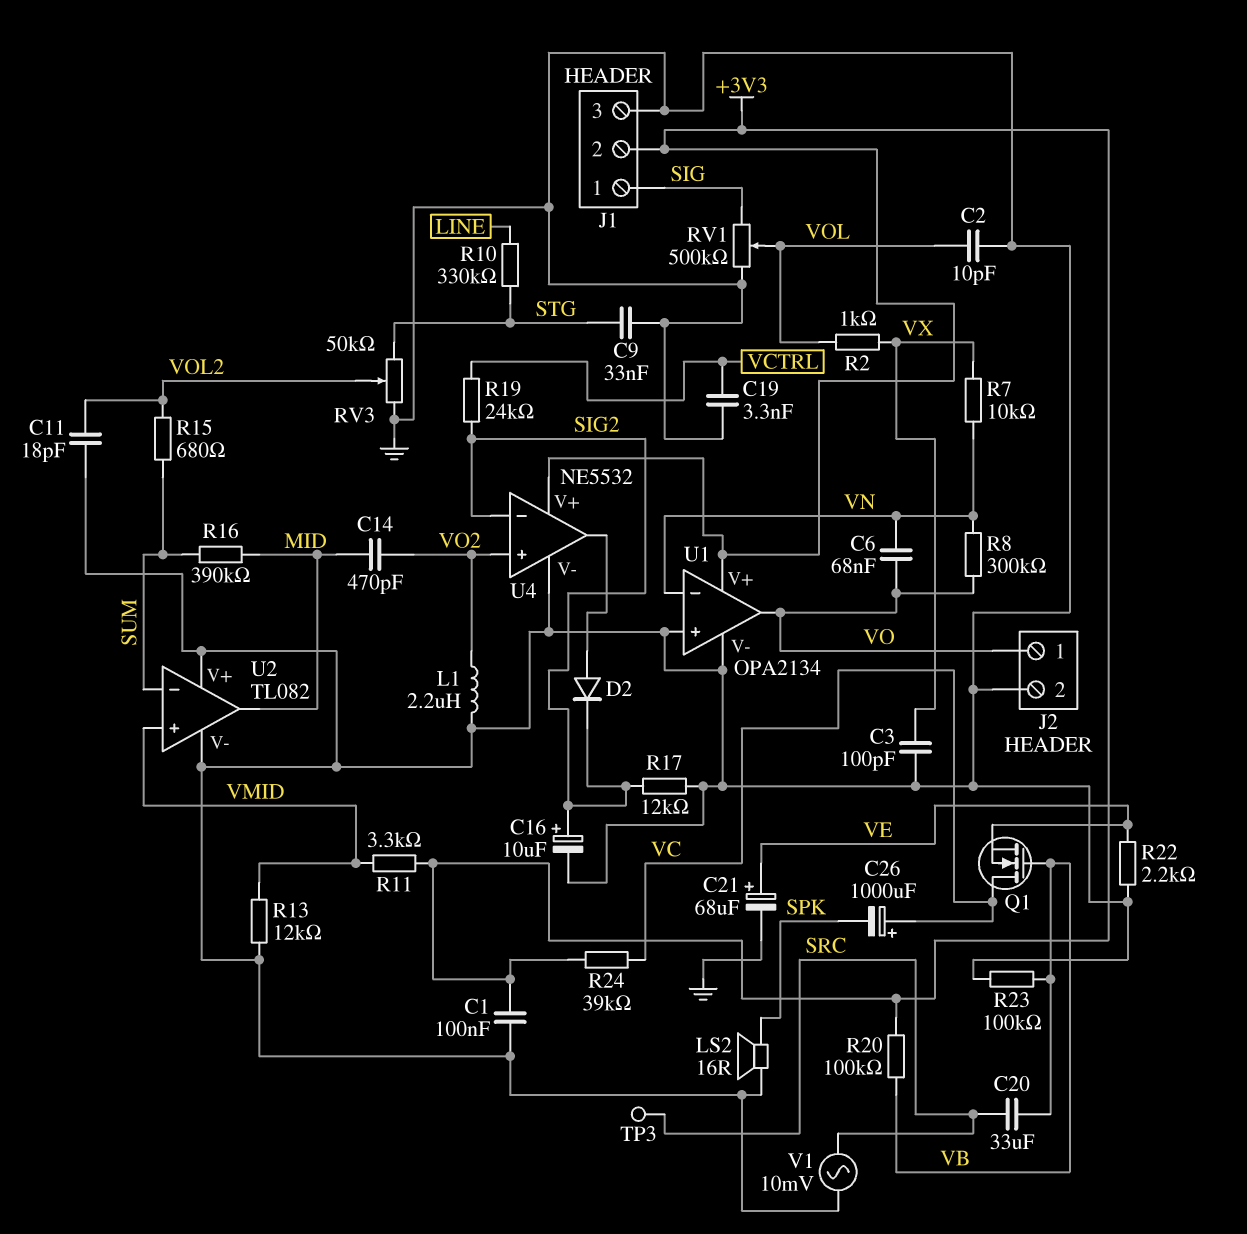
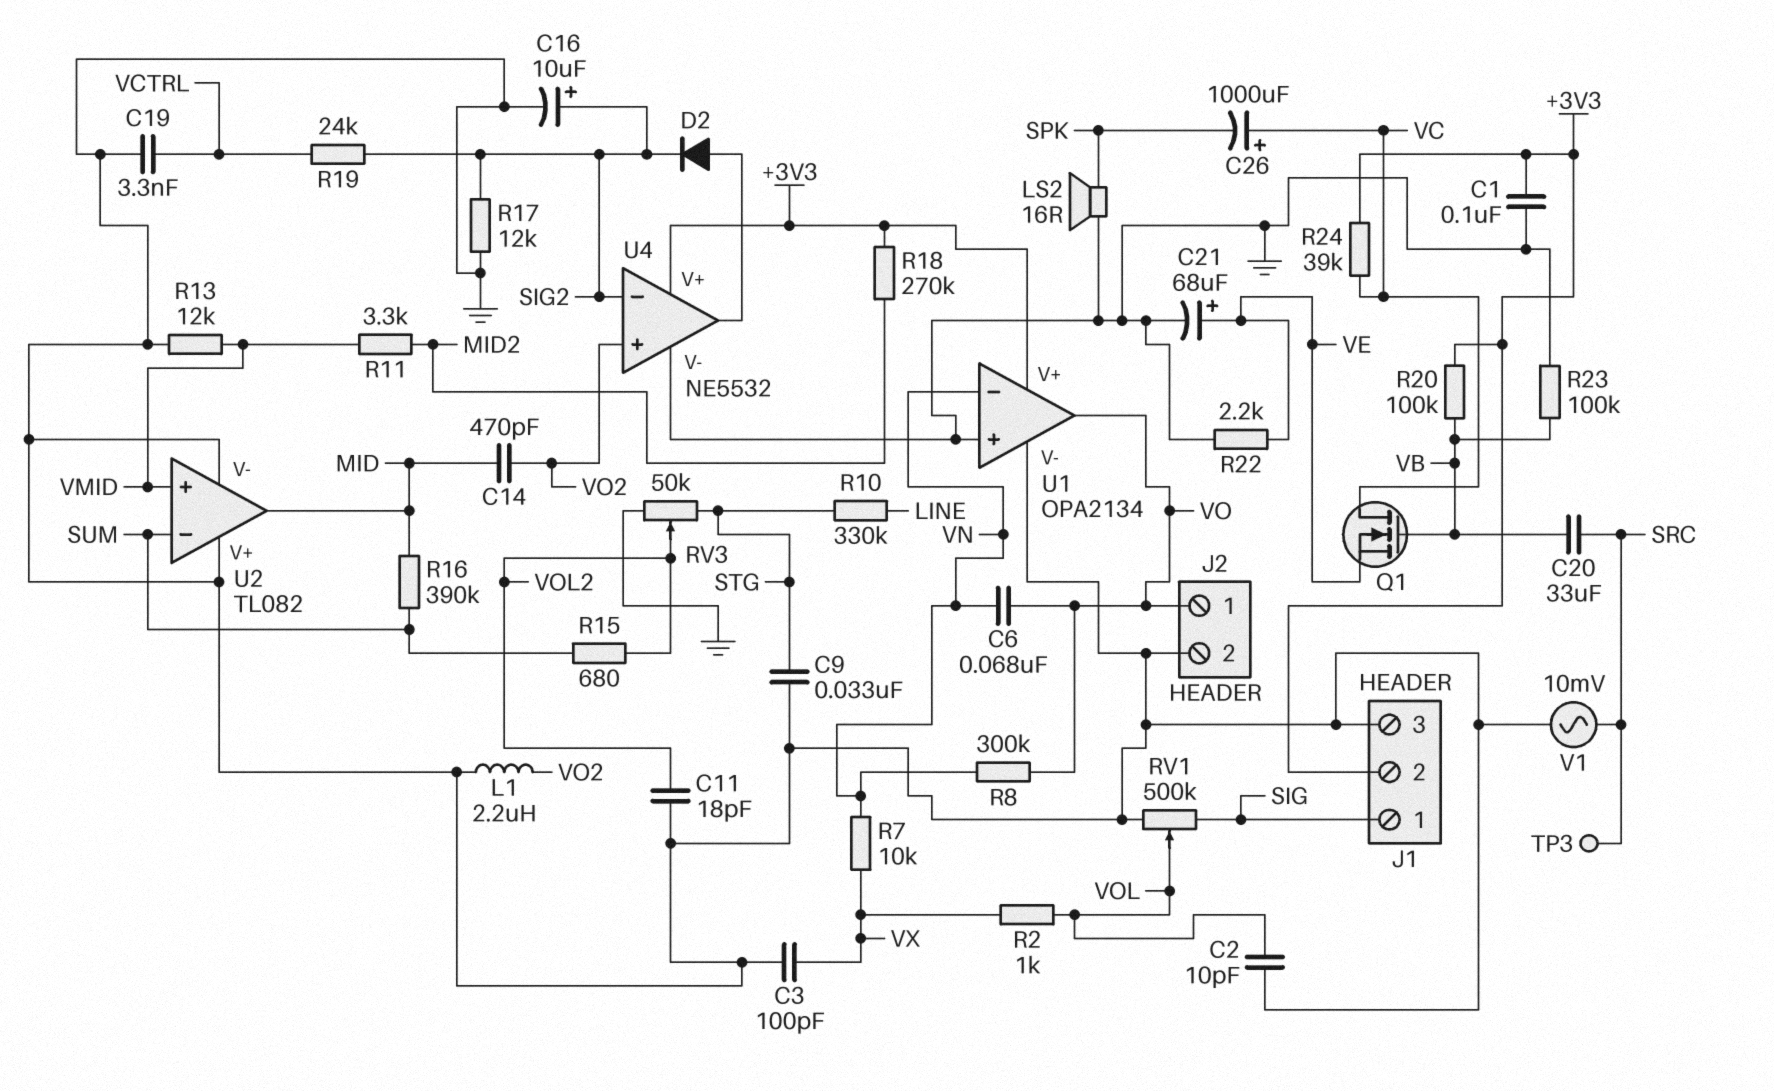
R11: 3.3k (+3V3, VMID) -> 3.3k (MID2, VMID)
R18: none -> 270k (+3V3, MID2)

